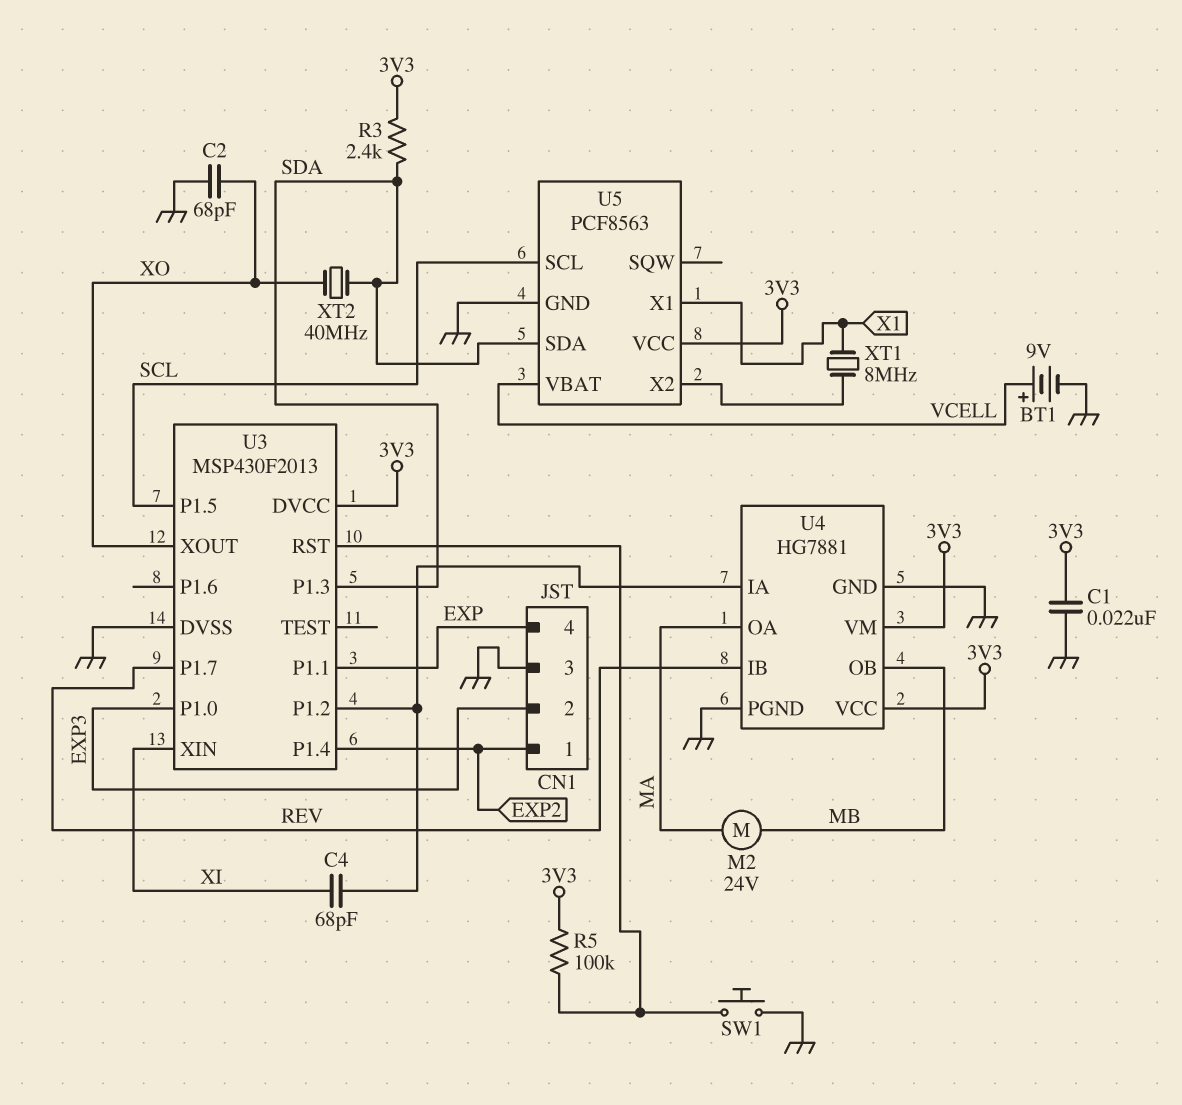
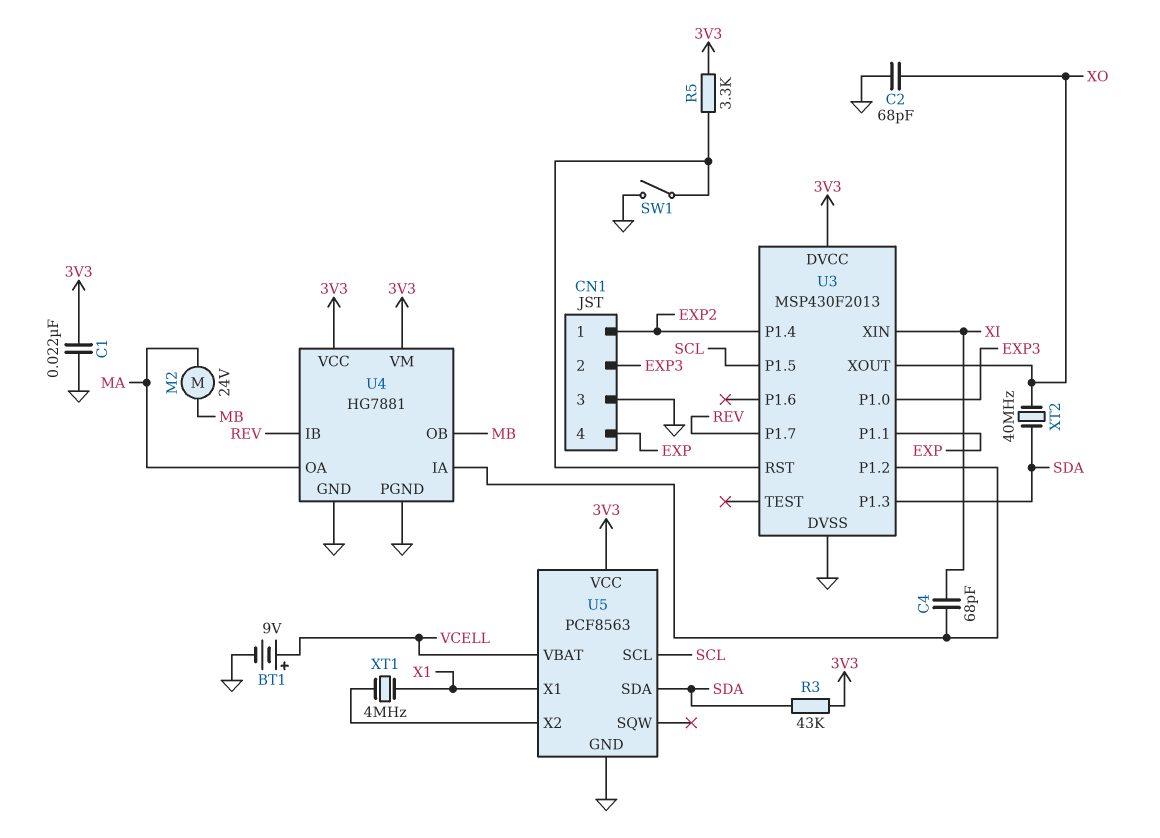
R3: 2.4k (3V3, SDA) -> 43k (3V3, SDA)
R5: 100k (3V3, U3/RST) -> 3.3k (3V3, U3/RST)
SW1: button (GND, U3/RST) -> switch (GND, U3/RST)
XT1: 8MHz (U5/X2, X1) -> 4MHz (U5/X2, X1)

